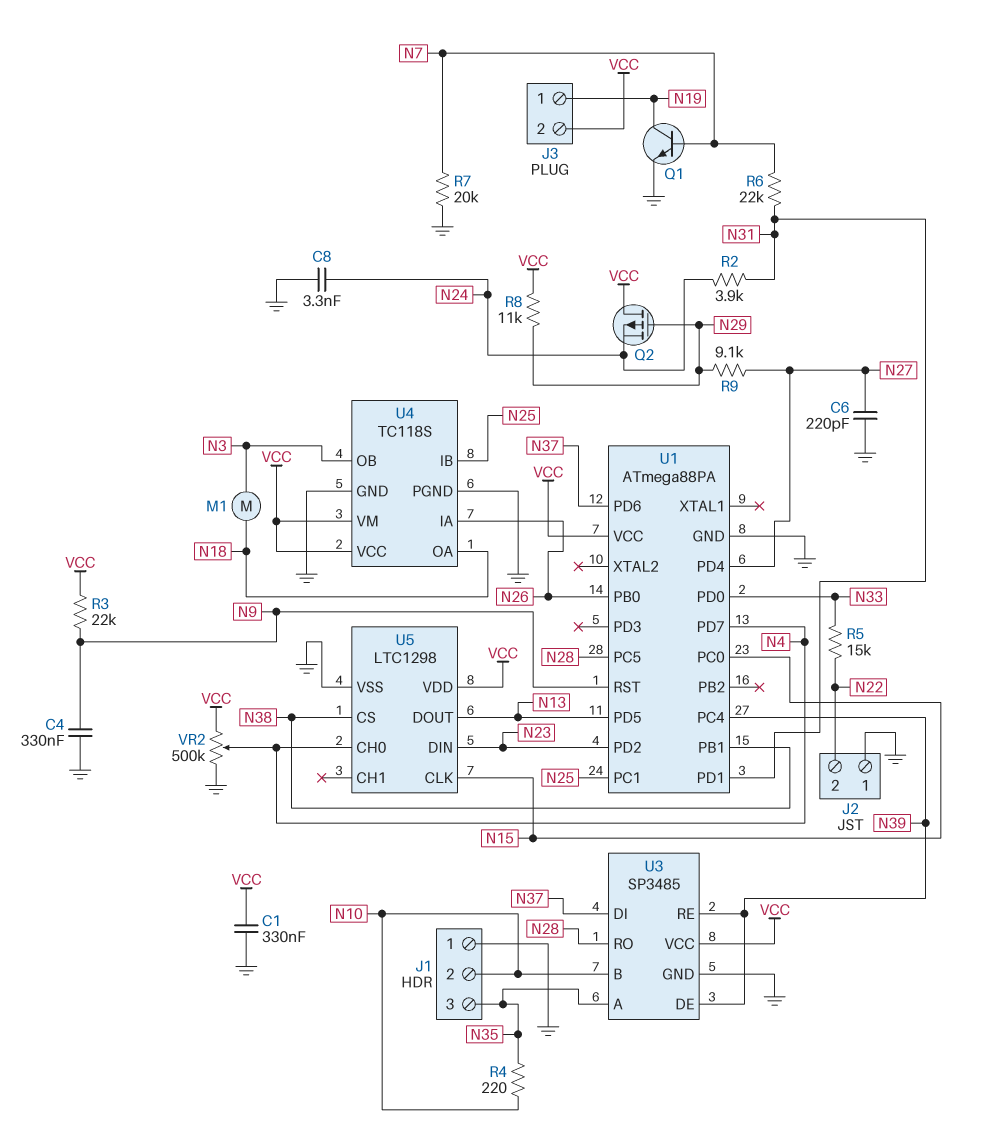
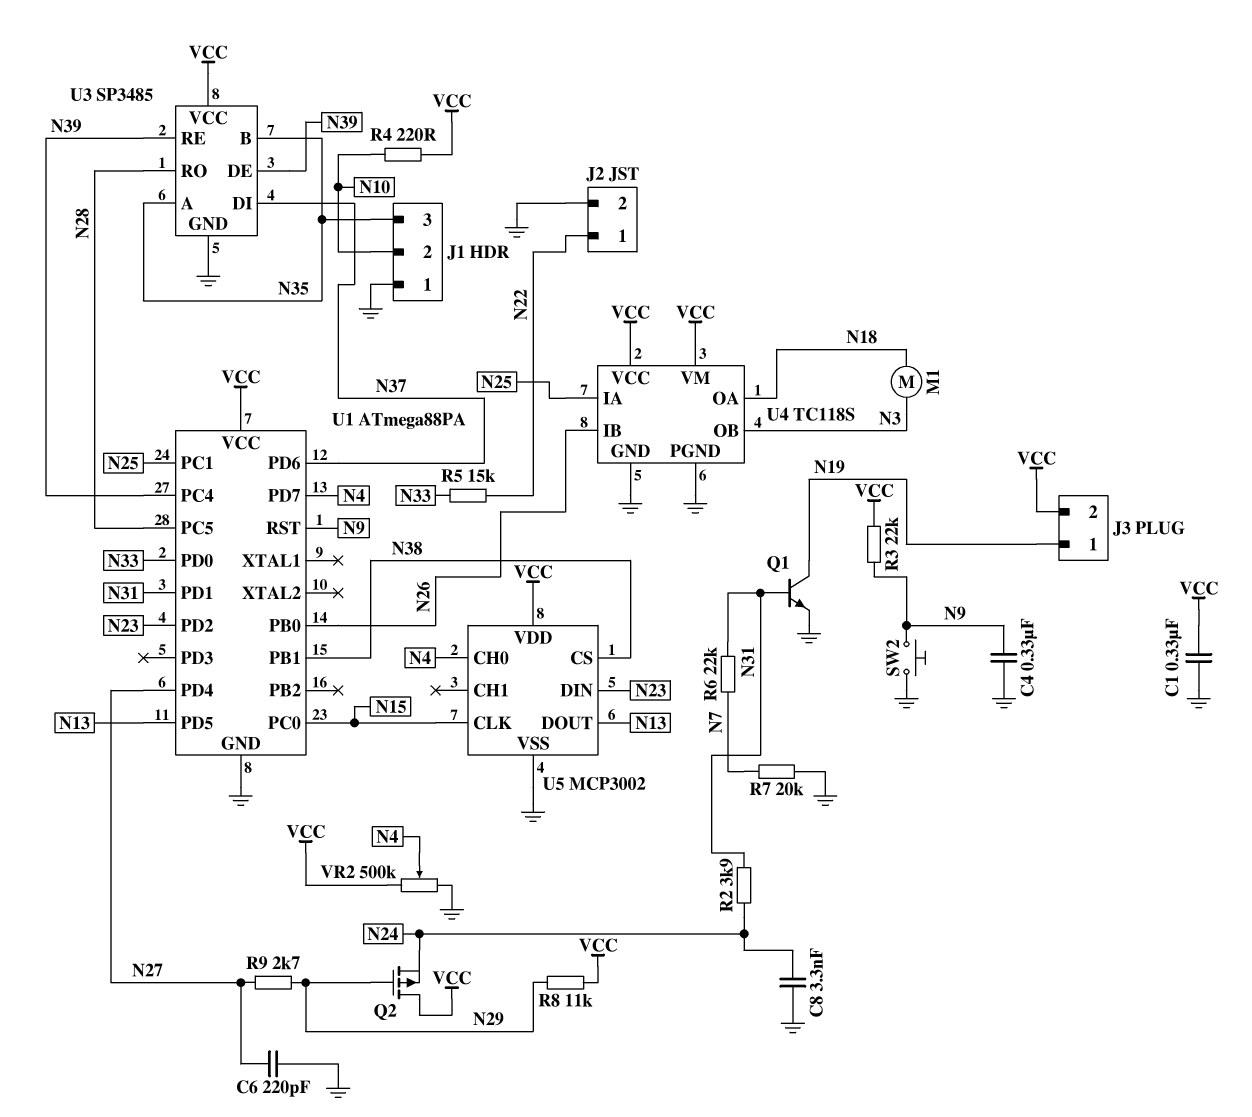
J2 pin 1: GND -> N22
J2 pin 2: N22 -> GND
Q1: NPN (B N7, C N19, E GND) -> NPN (B N31, C N19, E GND)
R4: 220 (N10, N35) -> 220 (N10, VCC)
R9: 9.1k (N27, N29) -> 2.7k (N27, N29)
SW2: none -> button (GND, N9)
U3 pin B: N10 -> N35
U4 pin IA: N26 -> N25
U4 pin IB: N25 -> N26
U5: LTC1298 -> MCP3002

